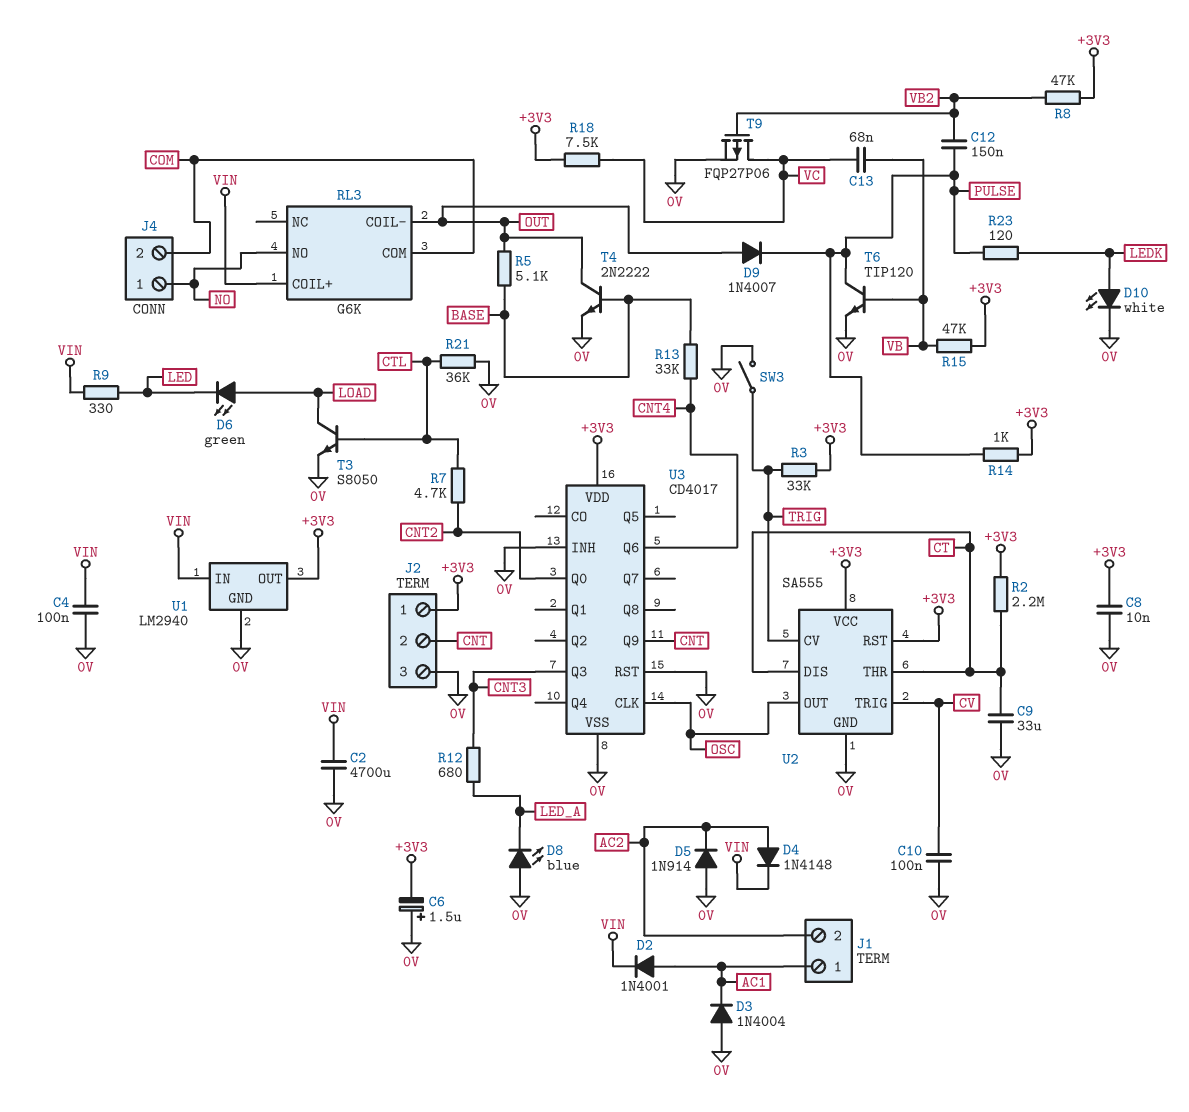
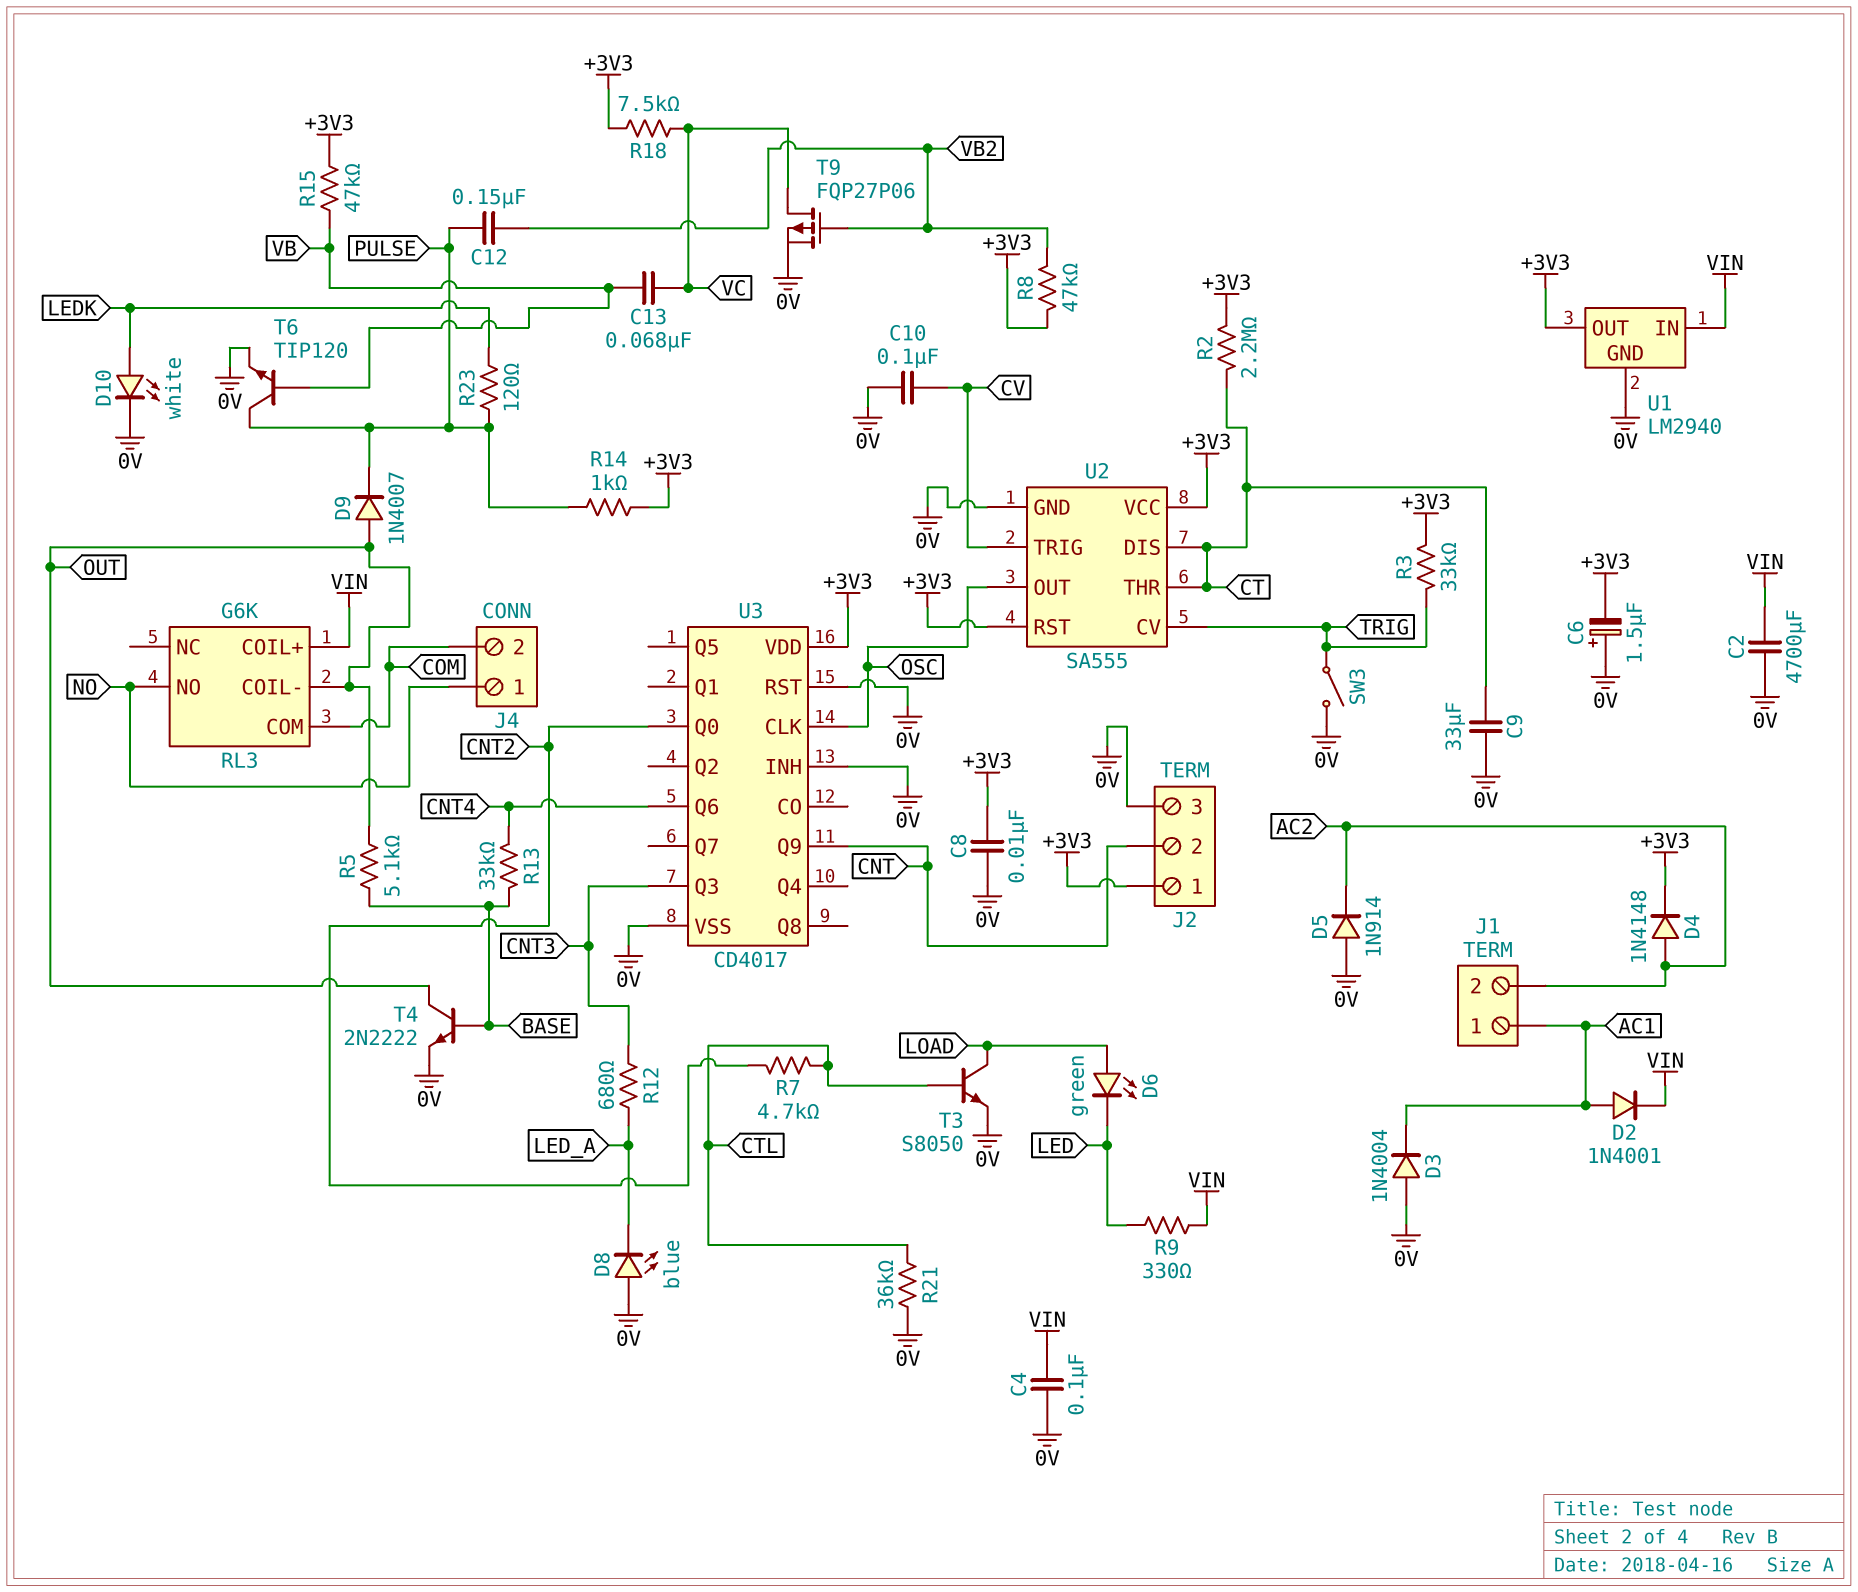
D4: diode 1N4148 (A AC2, K VIN) -> diode 1N4148 (A AC2, K +3V3)

